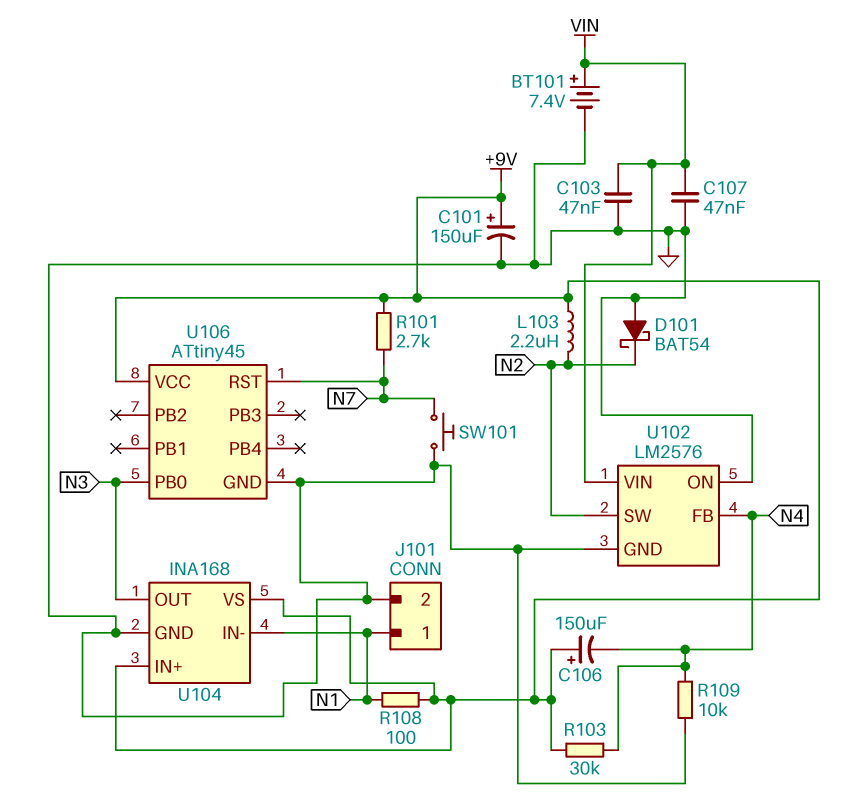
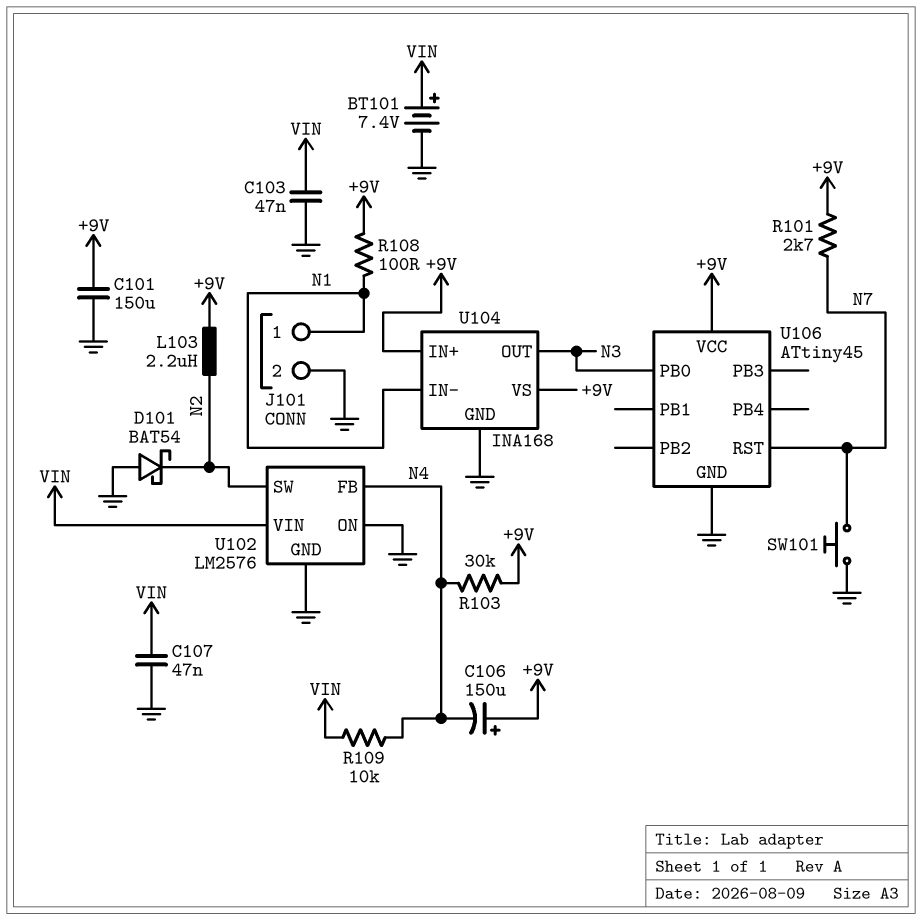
C101: 150uF (plus +9V, minus GND) -> 150uF (+9V, GND)
R109: 10k (GND, N4) -> 10k (N4, VIN)

